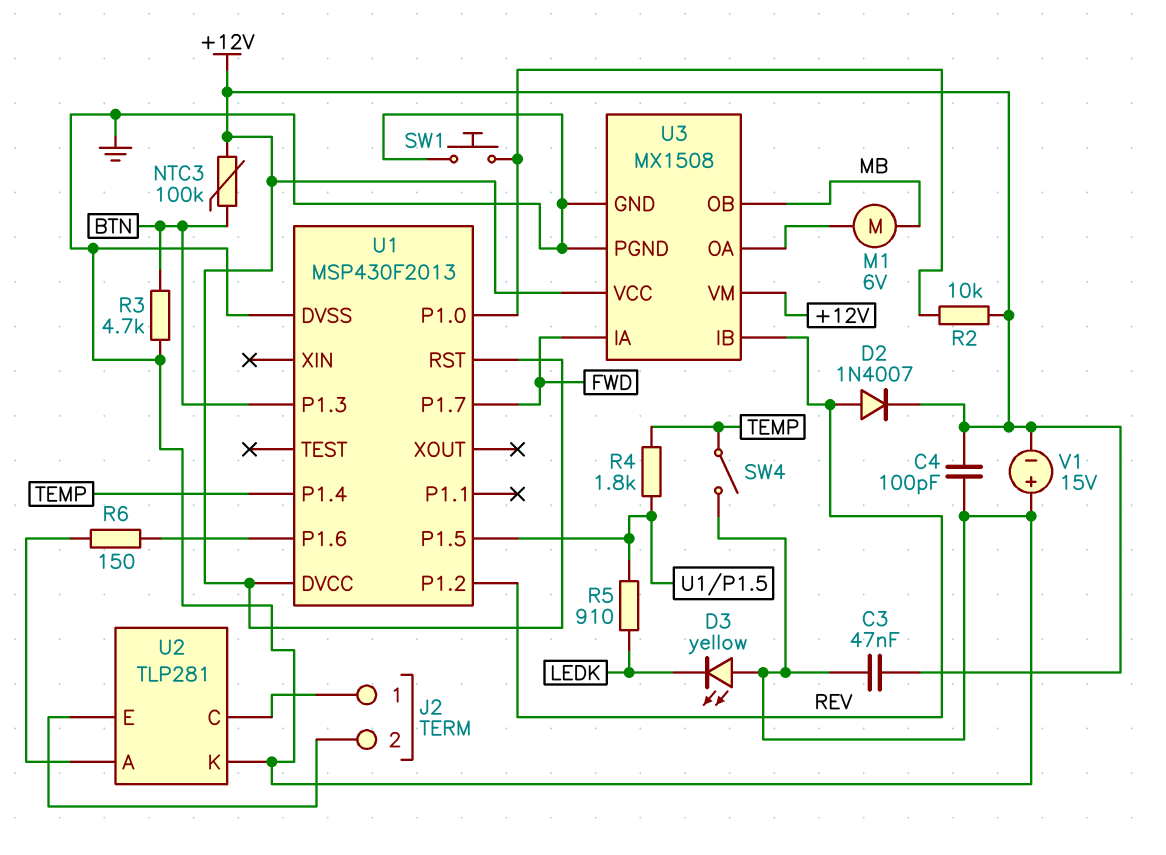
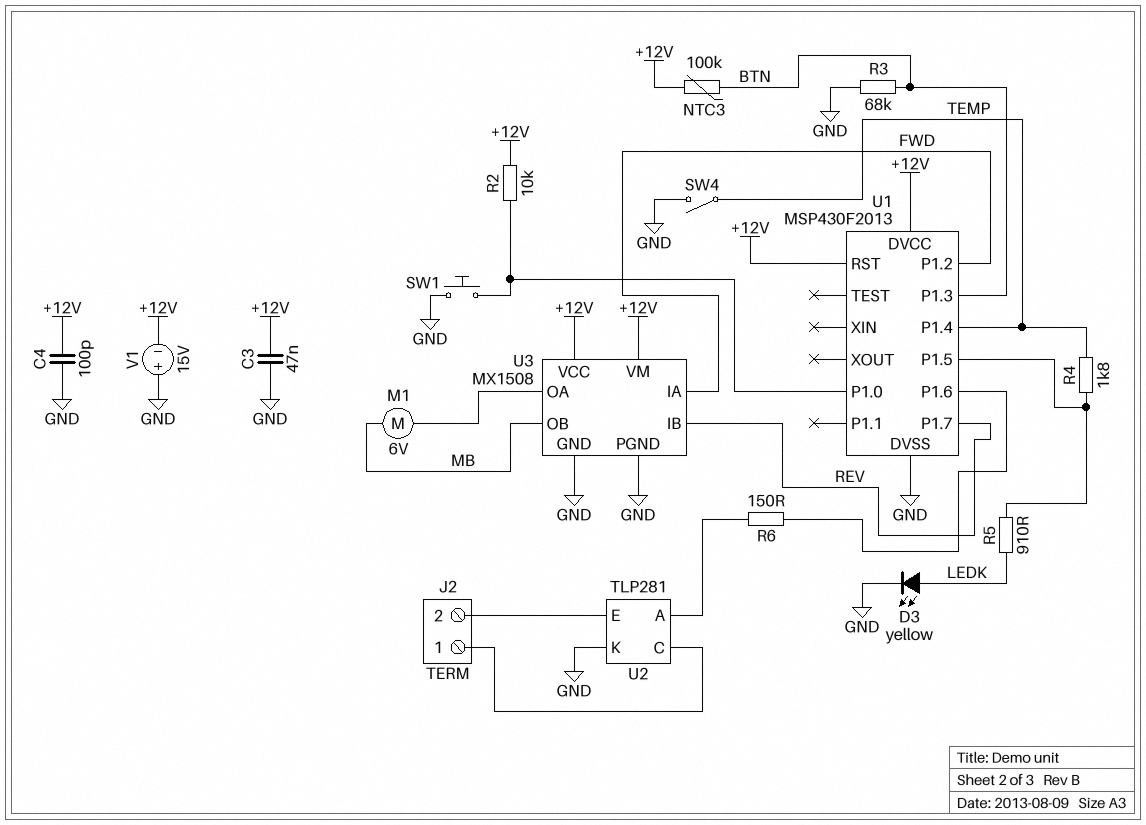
D2: diode 1N4007 (A REV, K +12V) -> none
D3: LED yellow (A GND, K LEDK) -> LED yellow (A LEDK, K GND)
R3: 4.7k (BTN, GND) -> 68k (BTN, GND)
U1 pin P1.2: REV -> FWD
U1 pin P1.7: FWD -> REV

